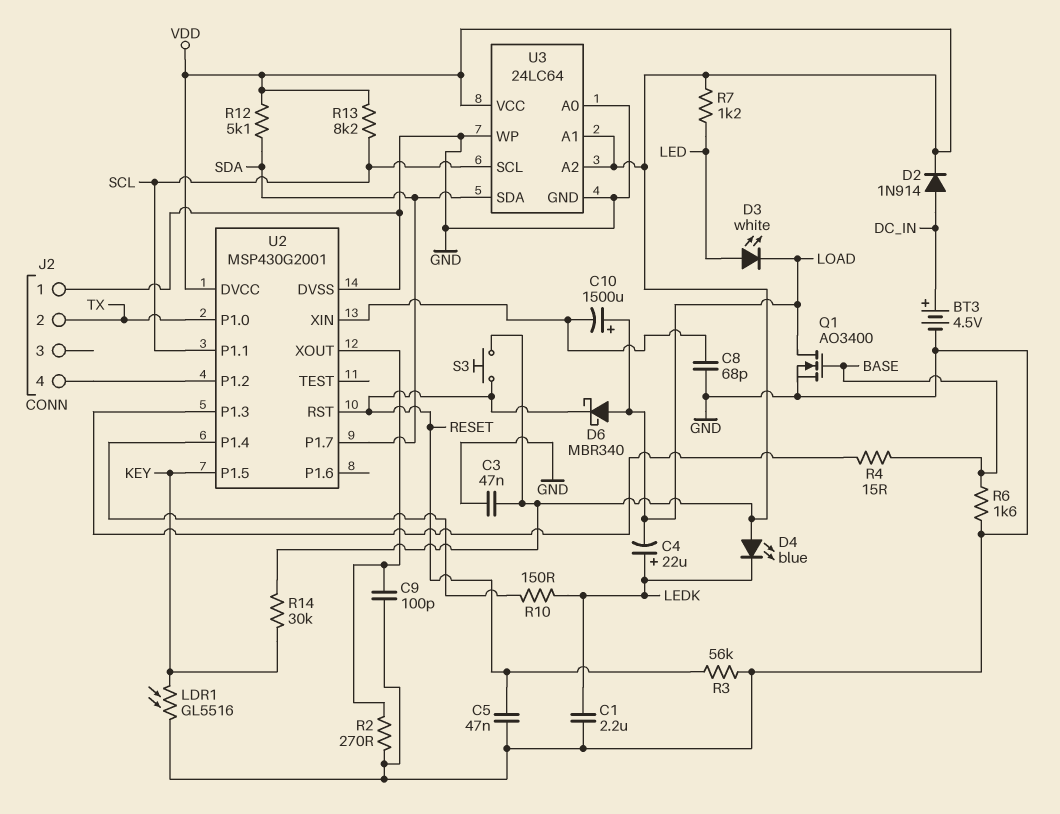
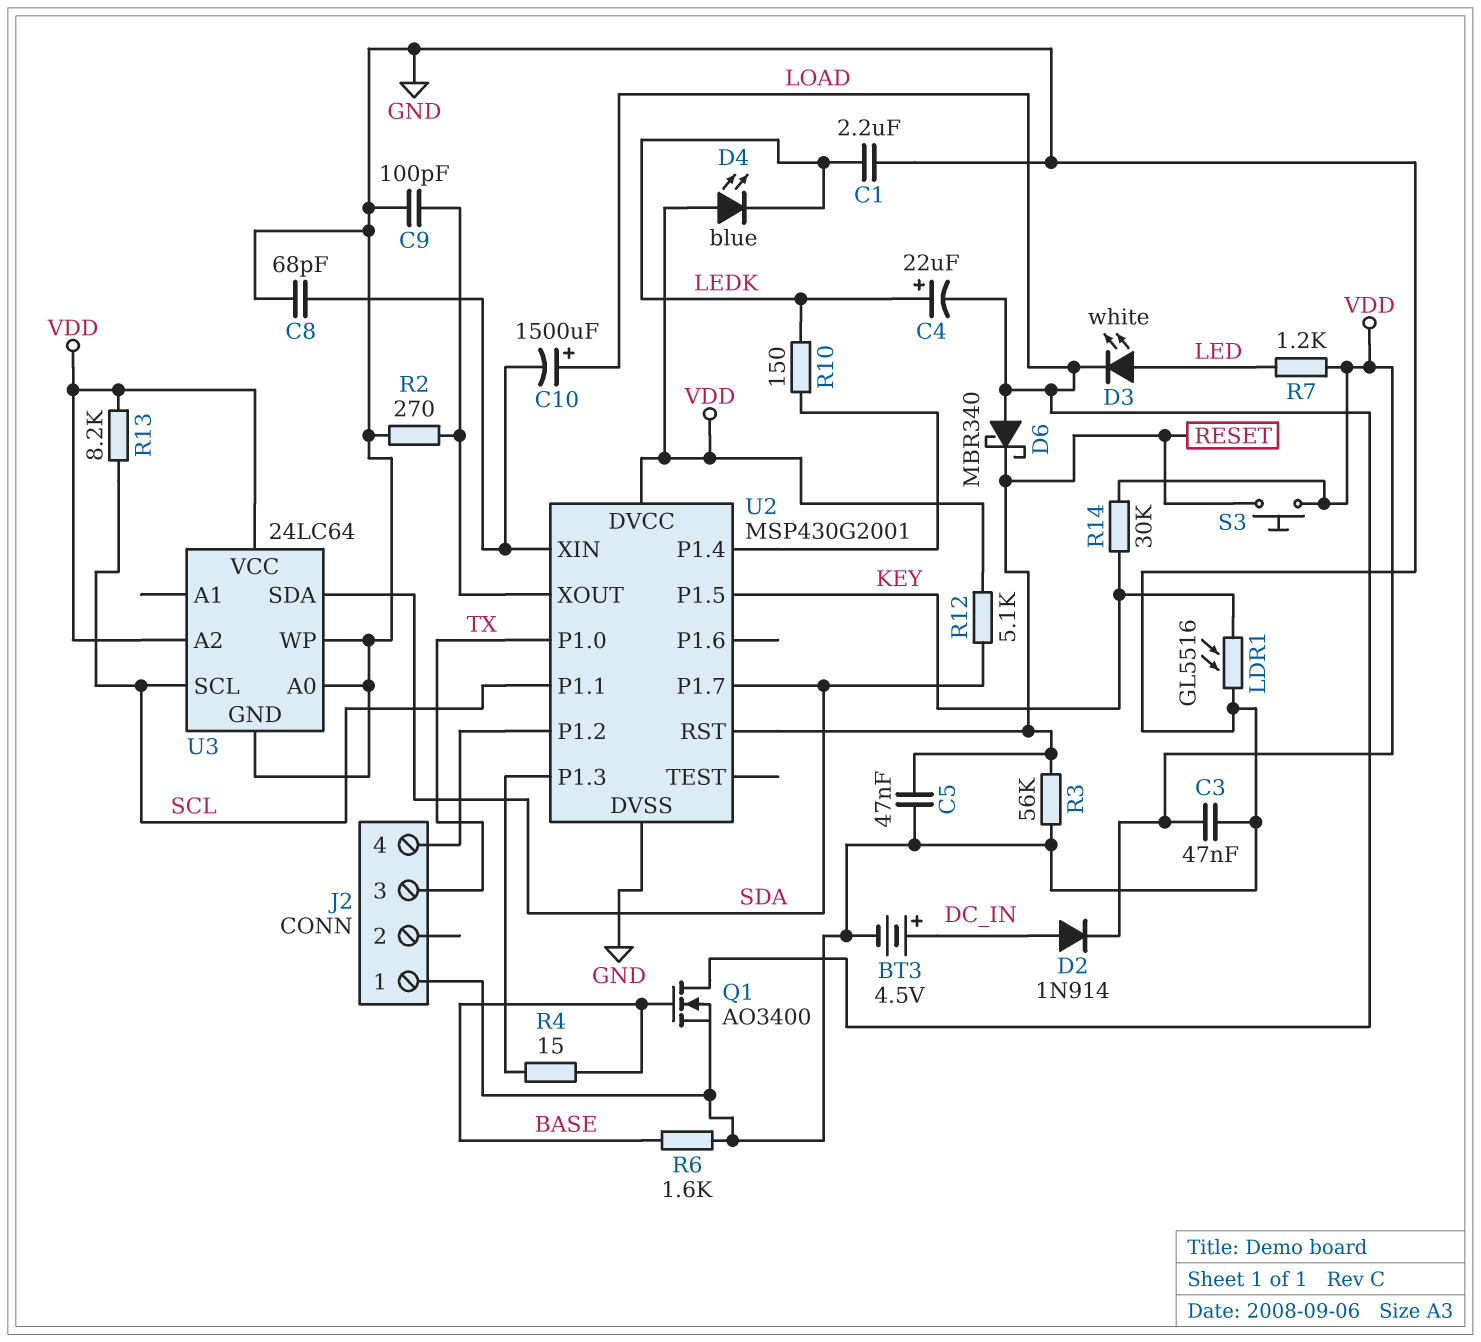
J2 pin 2: TX -> none
J2 pin 3: none -> TX
U3 pin A1: VDD -> none

